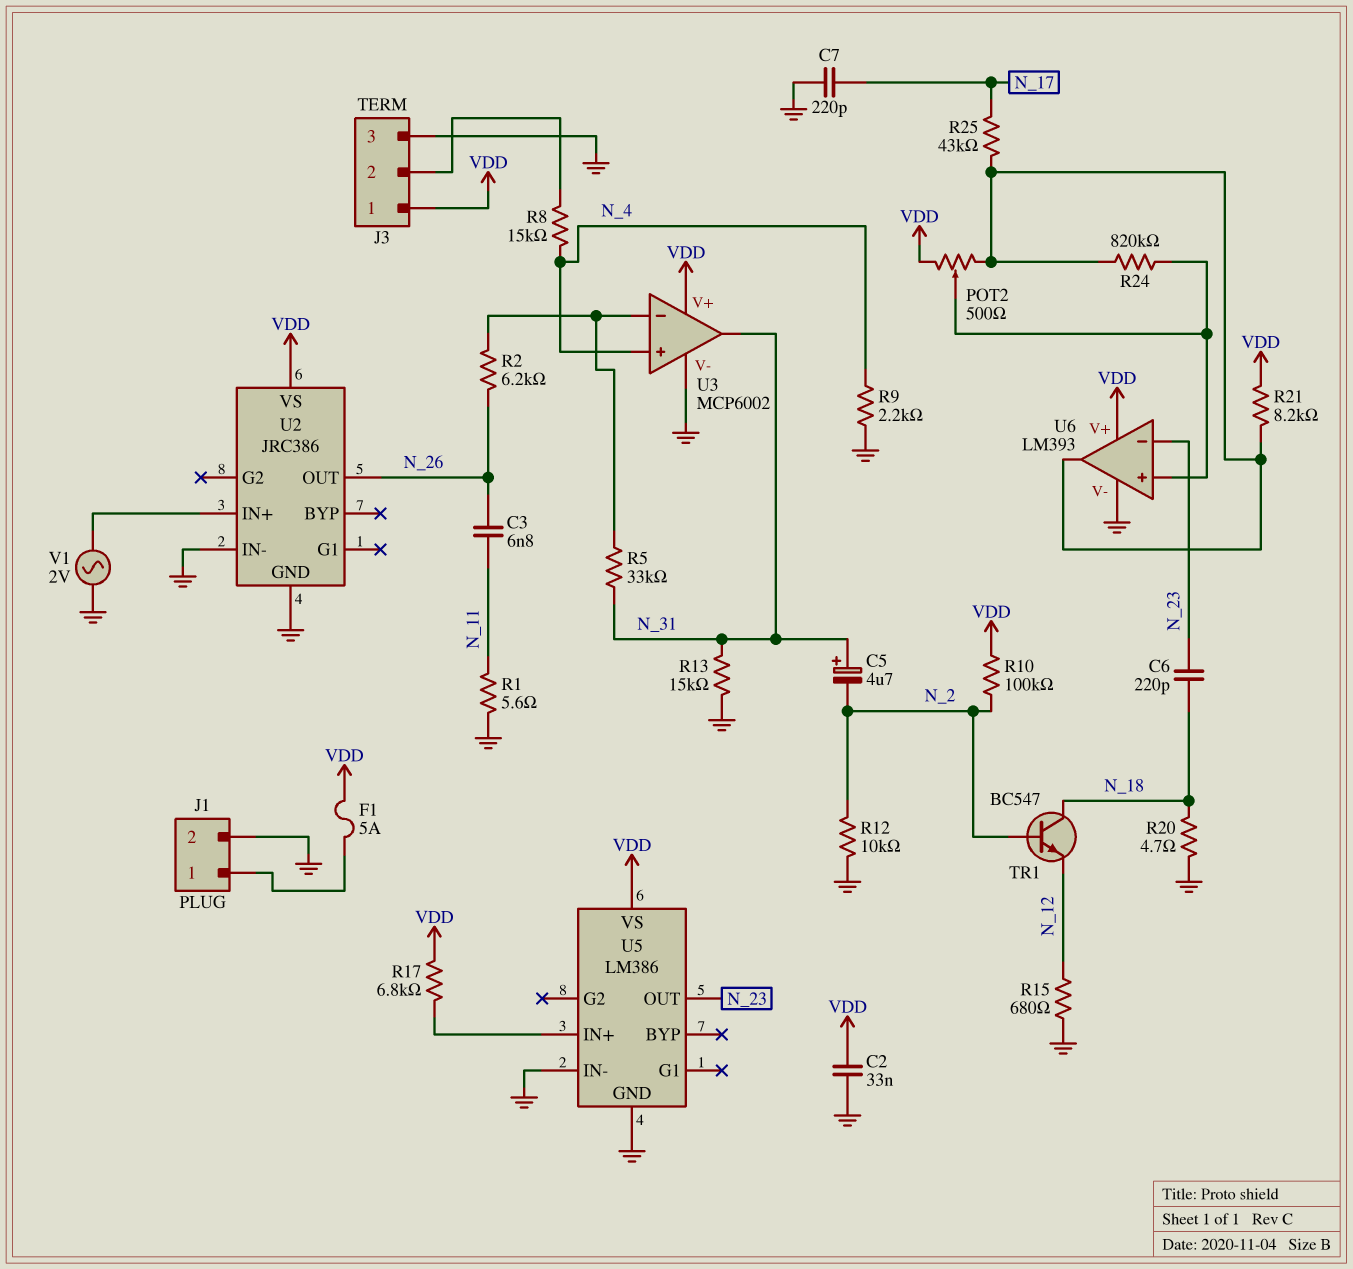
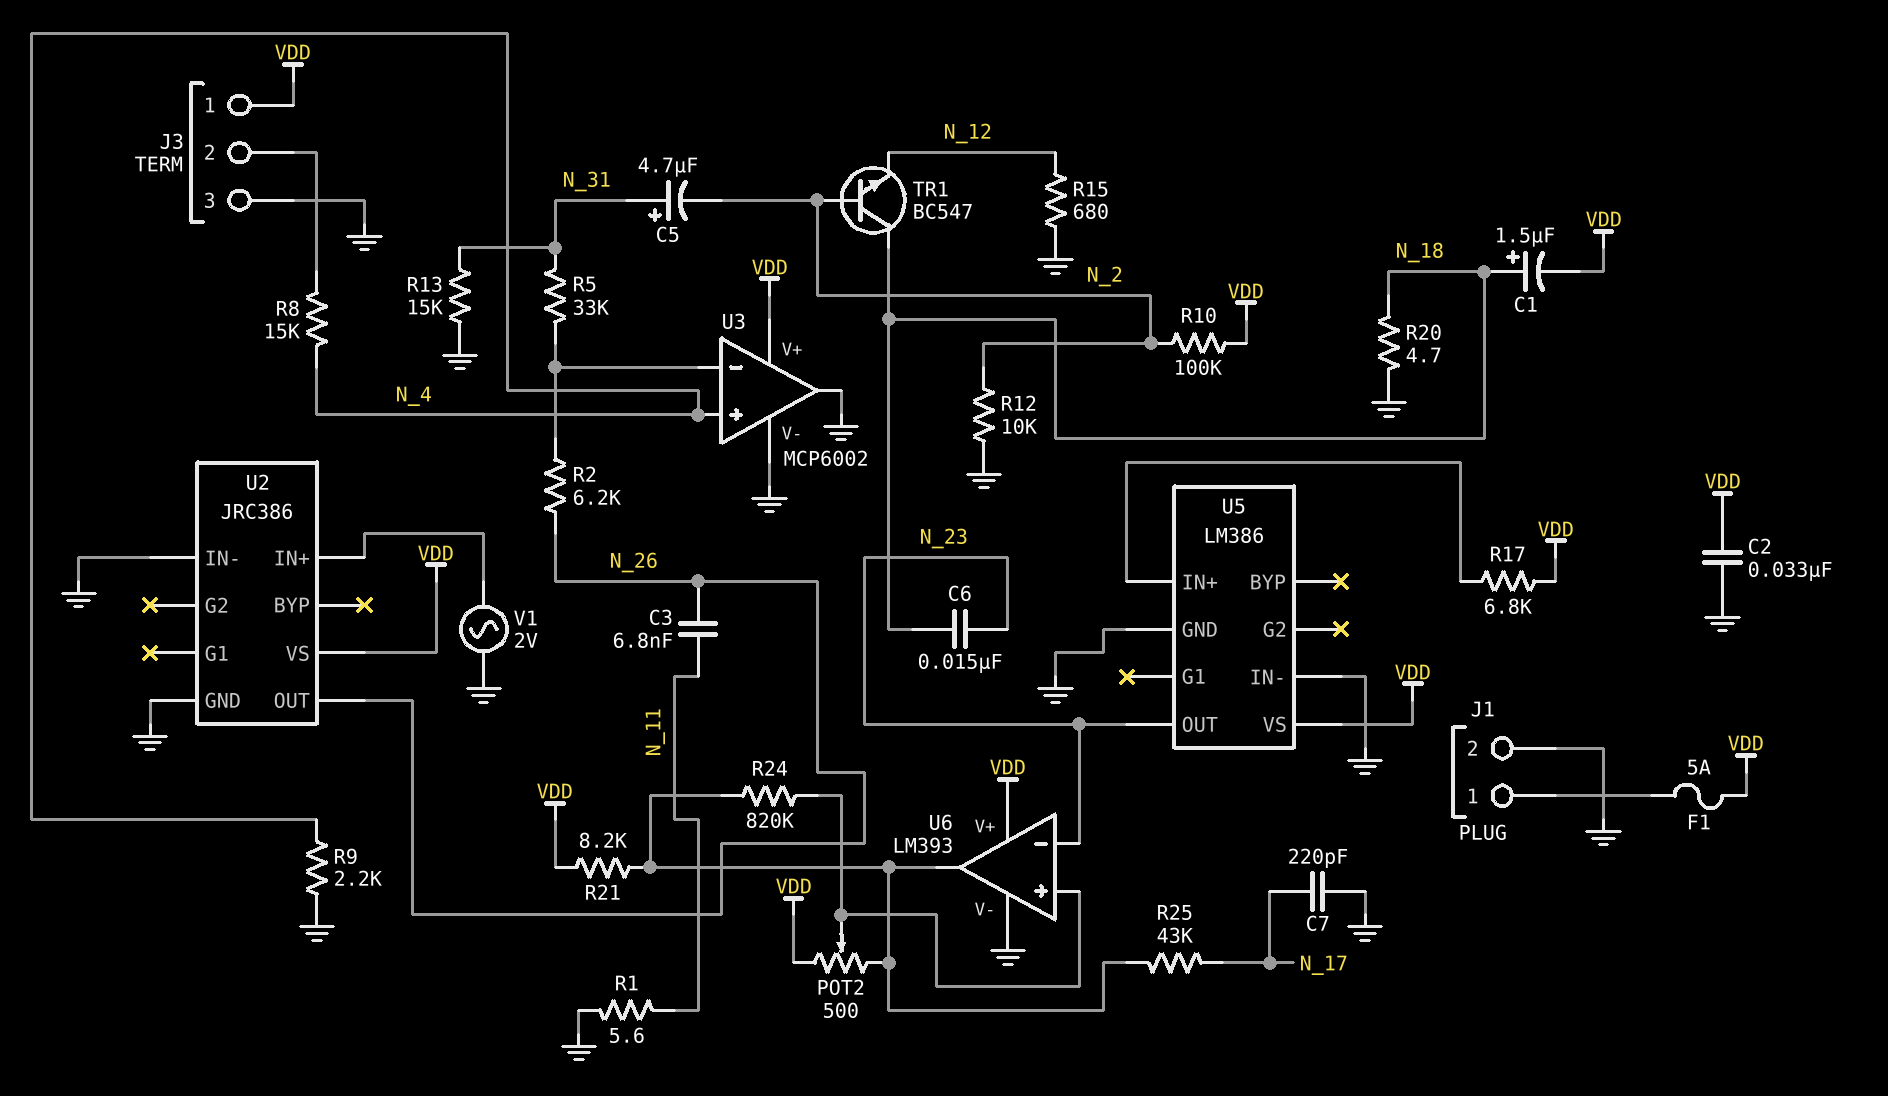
C1: none -> 1.5uF (plus N_18, minus VDD)
C6: 220pF (N_18, N_23) -> 15nF (N_18, N_23)
U3 pin out: N_31 -> GND

